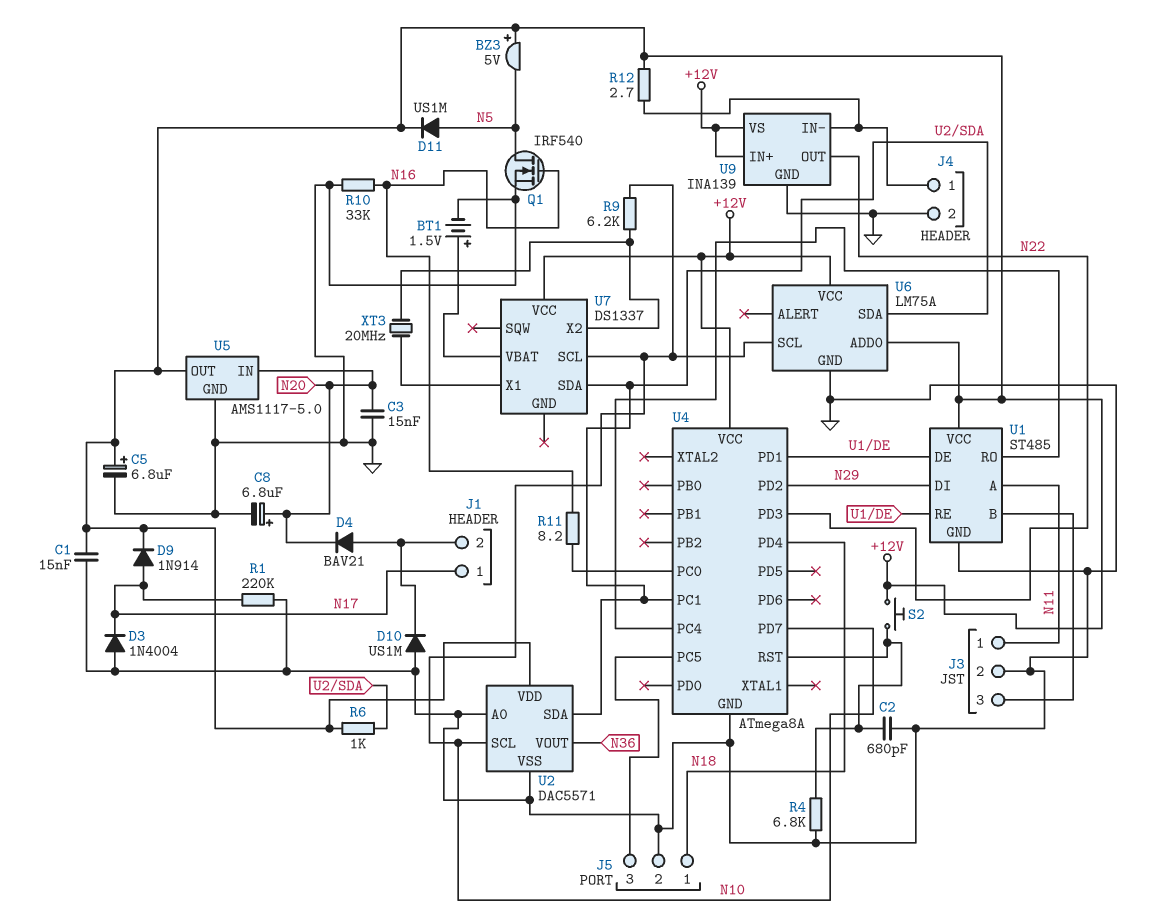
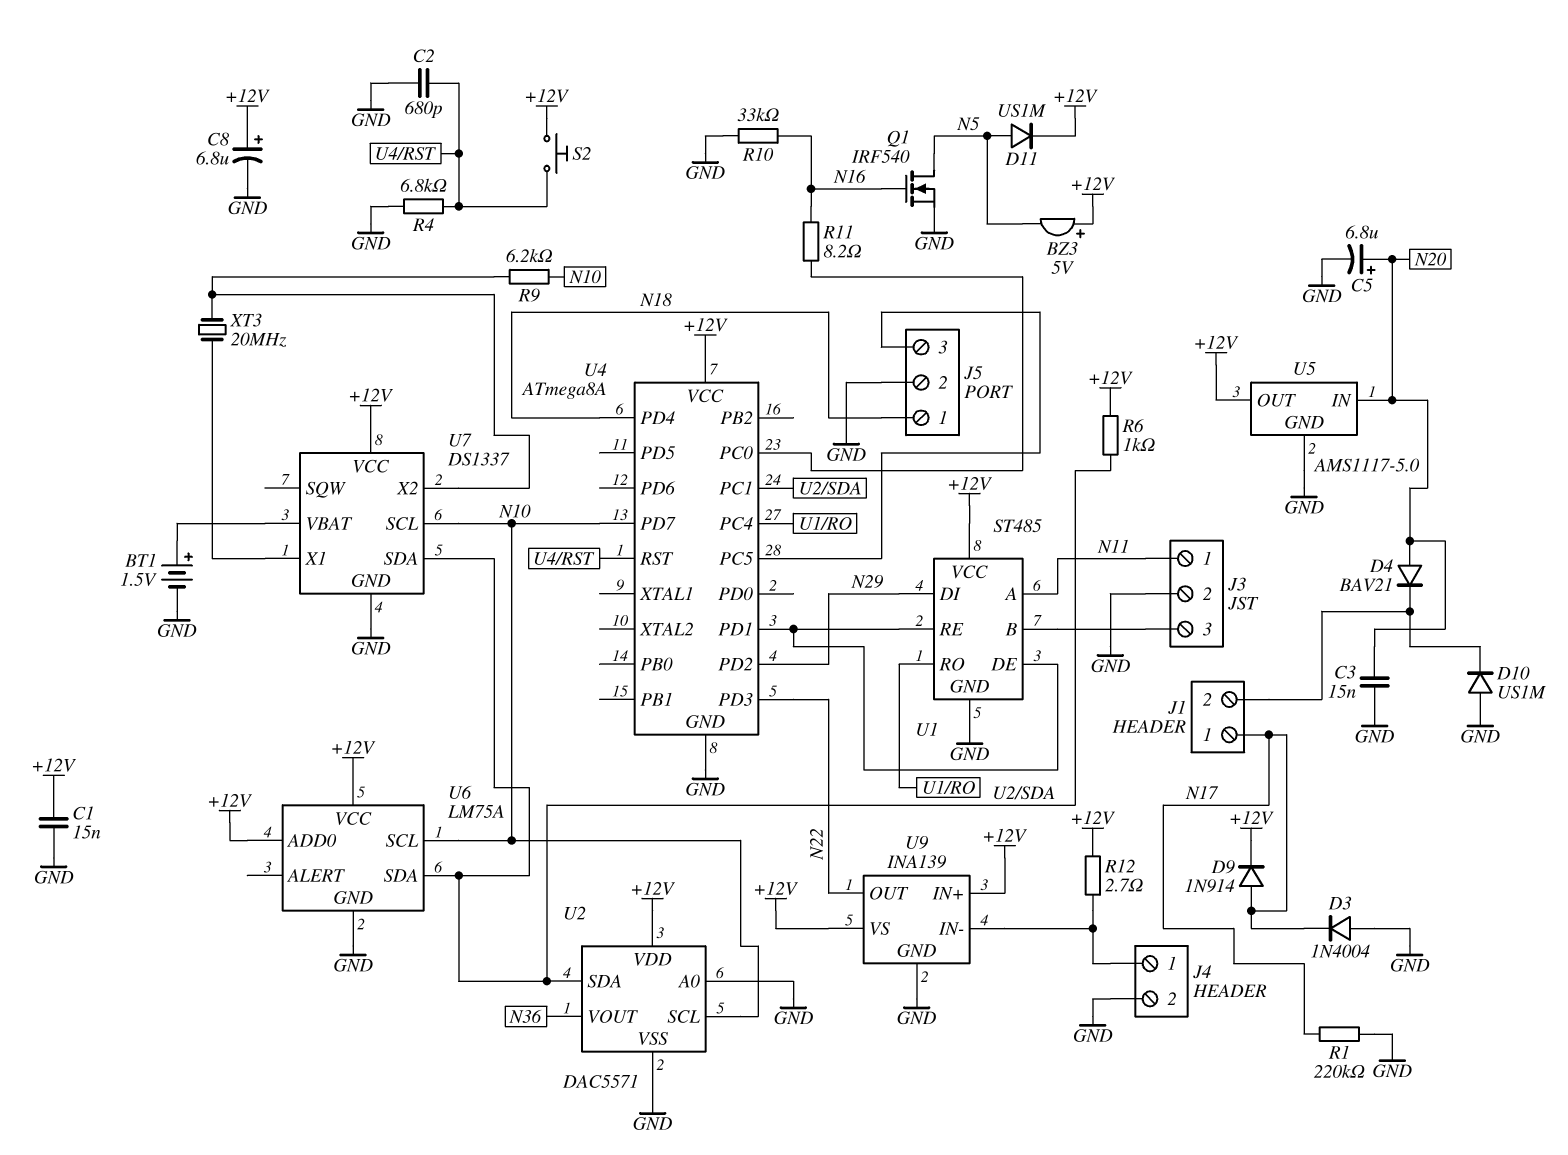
C5: 6.8uF (plus +12V, minus GND) -> 6.8uF (plus N20, minus GND)
C8: 6.8uF (plus N20, minus GND) -> 6.8uF (plus +12V, minus GND)
D4: diode BAV21 (A J1/2, K N20) -> diode BAV21 (A N20, K J1/2)
U7 pin GND: none -> GND

